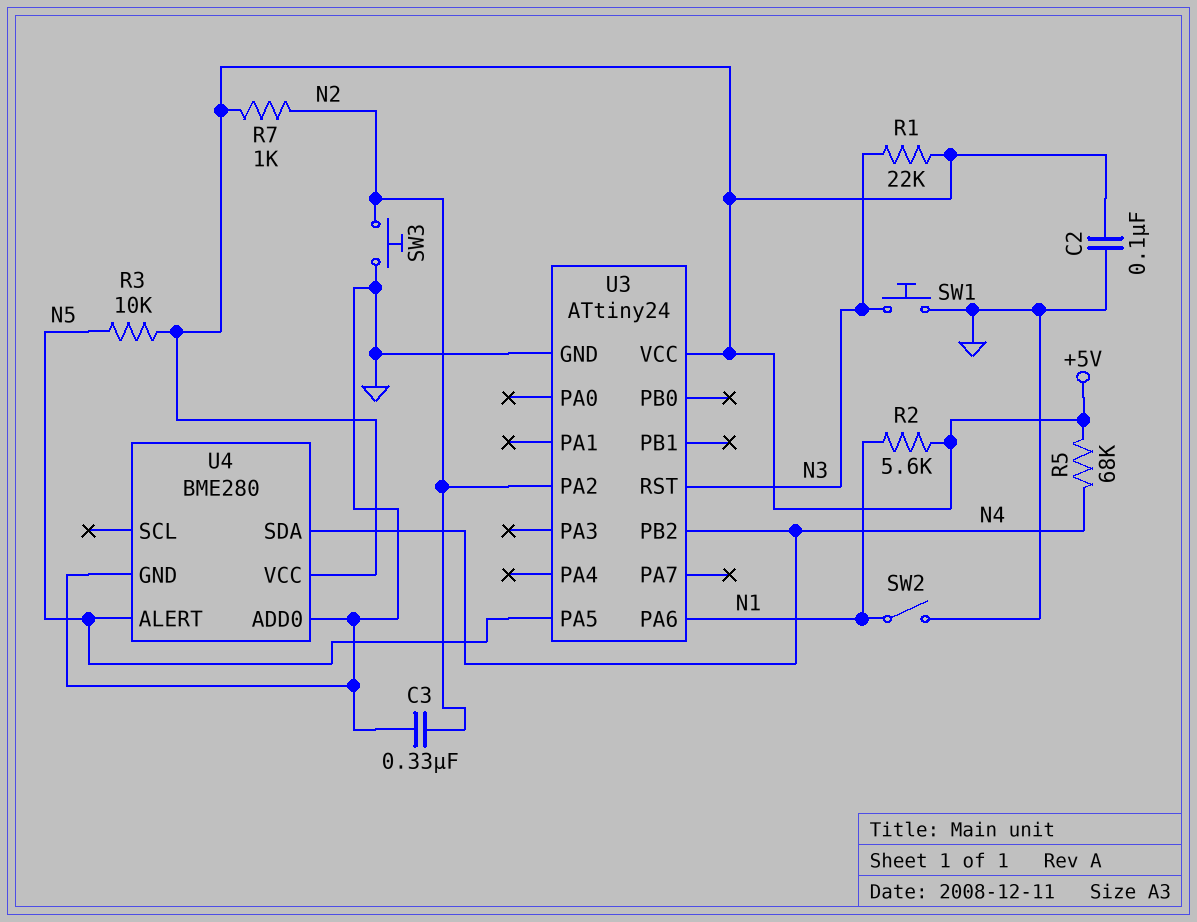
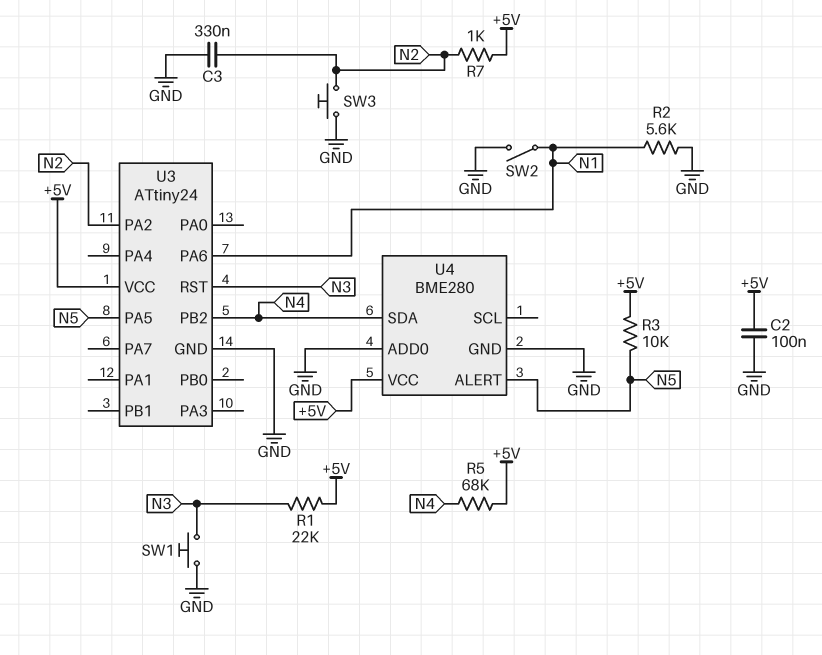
R2: 5.6k (+5V, N1) -> 5.6k (GND, N1)

